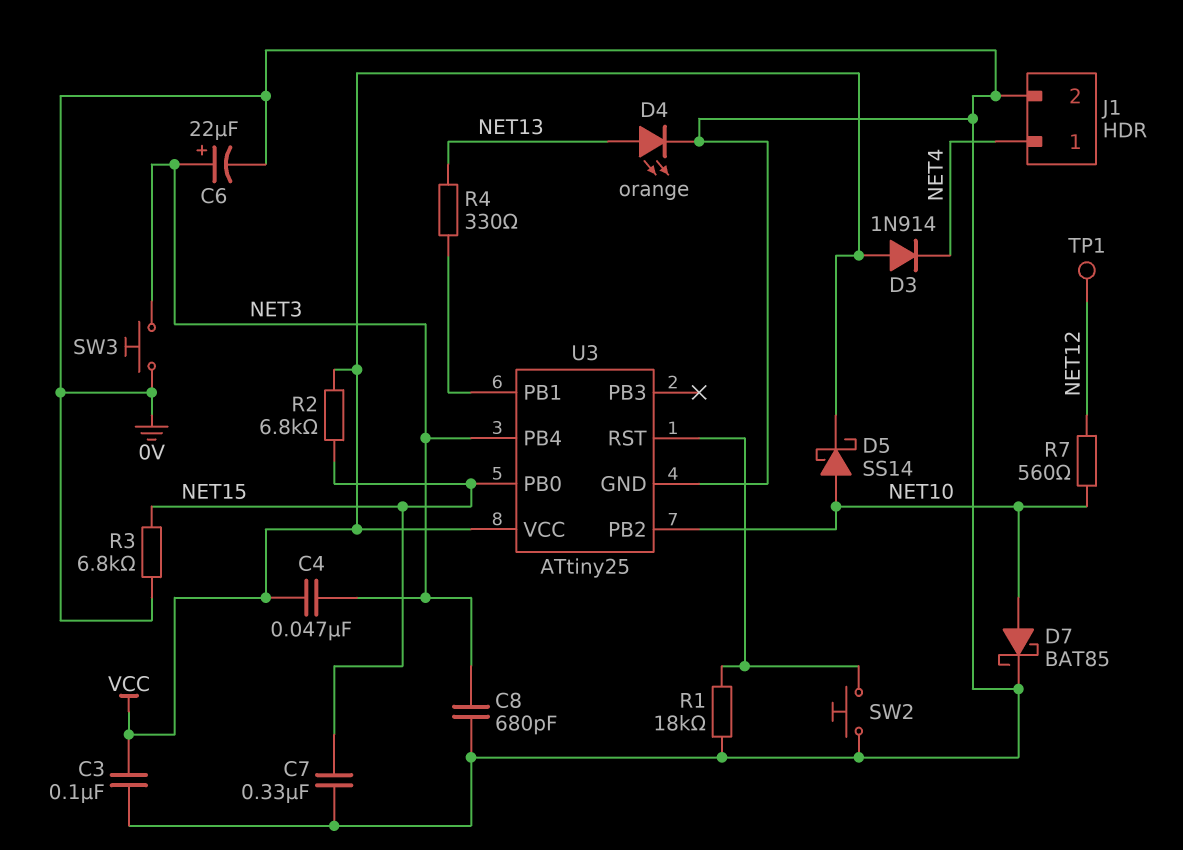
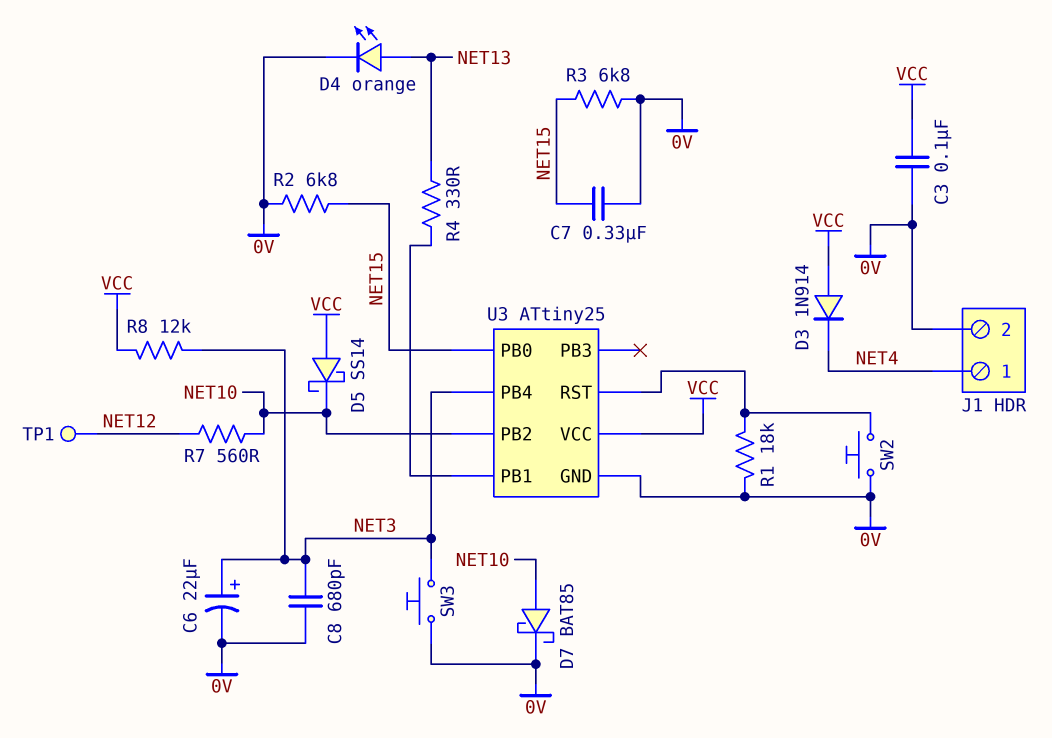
C4: 47nF (NET3, VCC) -> none
D5: schottky SS14 (A NET10, K VCC) -> schottky SS14 (A VCC, K NET10)
R2: 6.8k (NET15, VCC) -> 6.8k (0V, NET15)
R8: none -> 12k (NET3, VCC)

